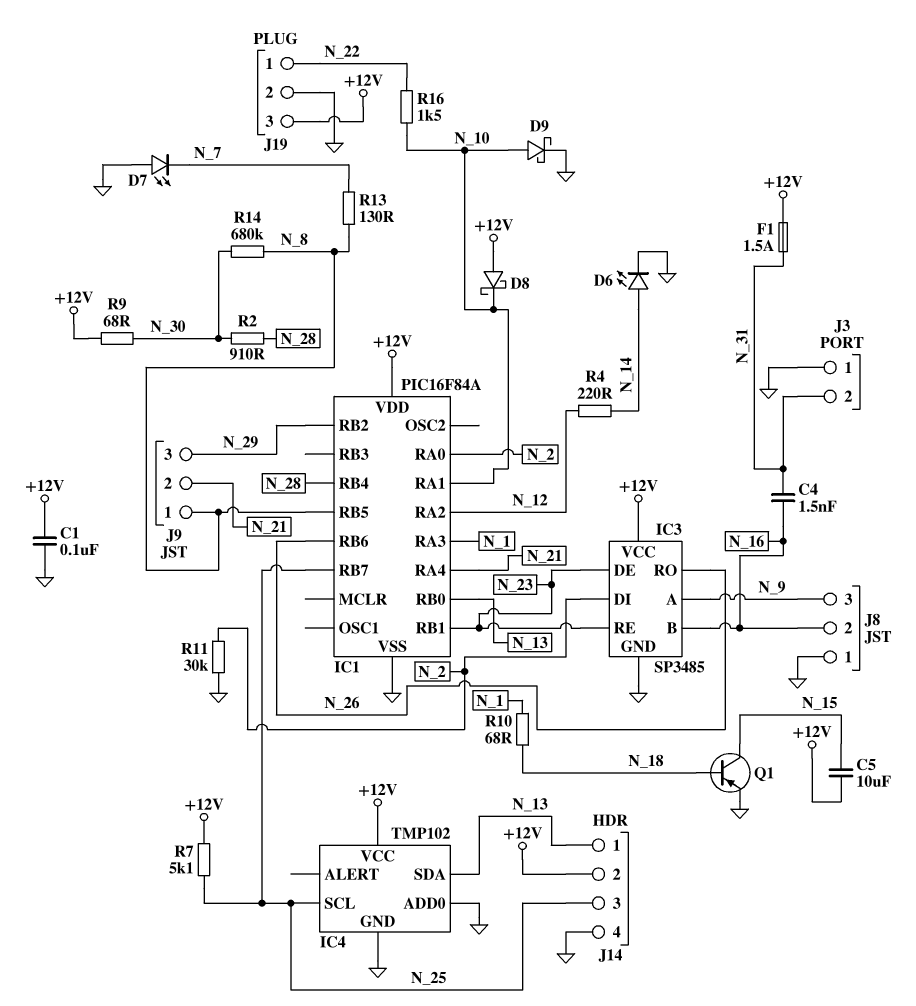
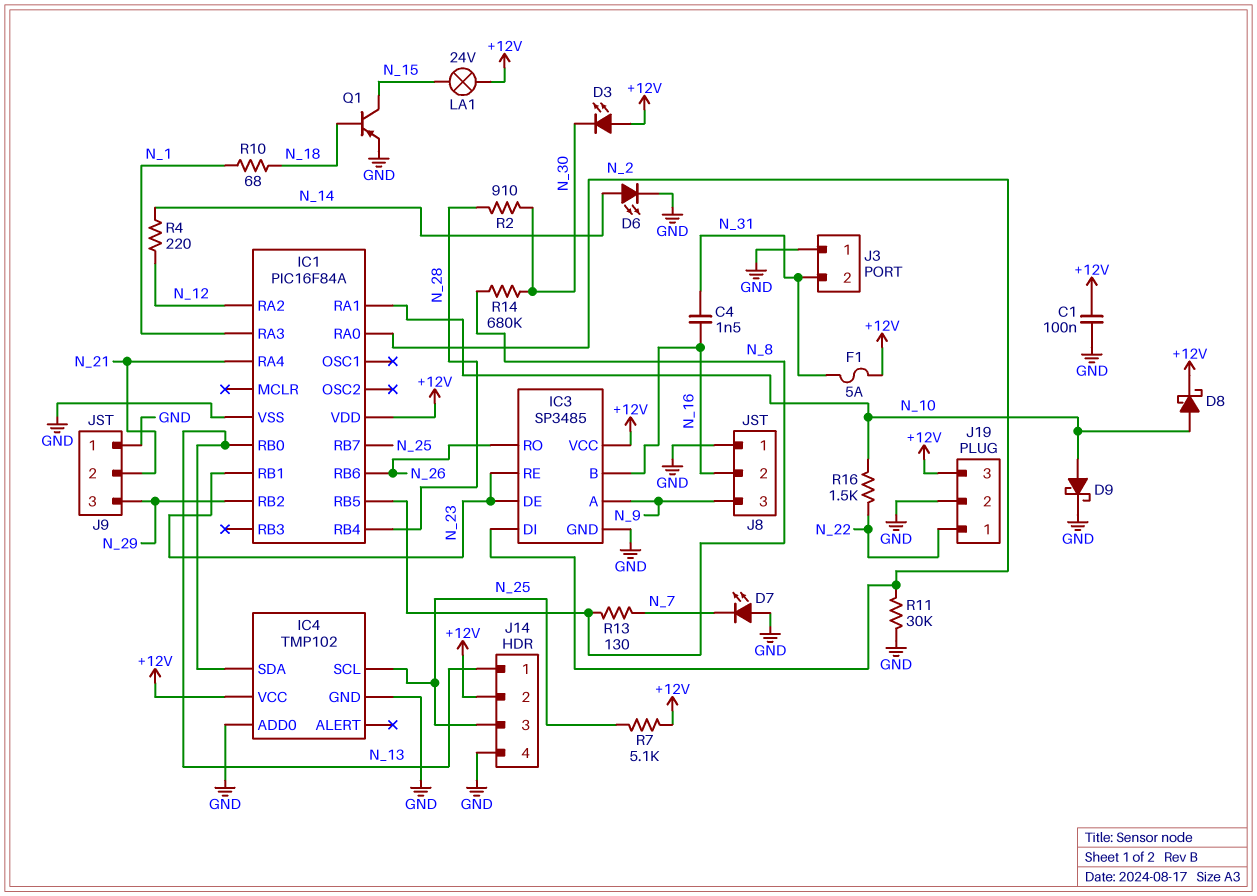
C5: 10uF (+12V, N_15) -> none
D3: none -> LED (A +12V, K N_30)
D8: schottky (A +12V, K N_10) -> schottky (A N_10, K +12V)
F1: 1.5A (+12V, N_31) -> 5A (+12V, N_31)
J9 pin 1: N_8 -> GND
LA1: none -> lamp 24V (+12V, N_15)
R9: 68 (+12V, N_30) -> none

